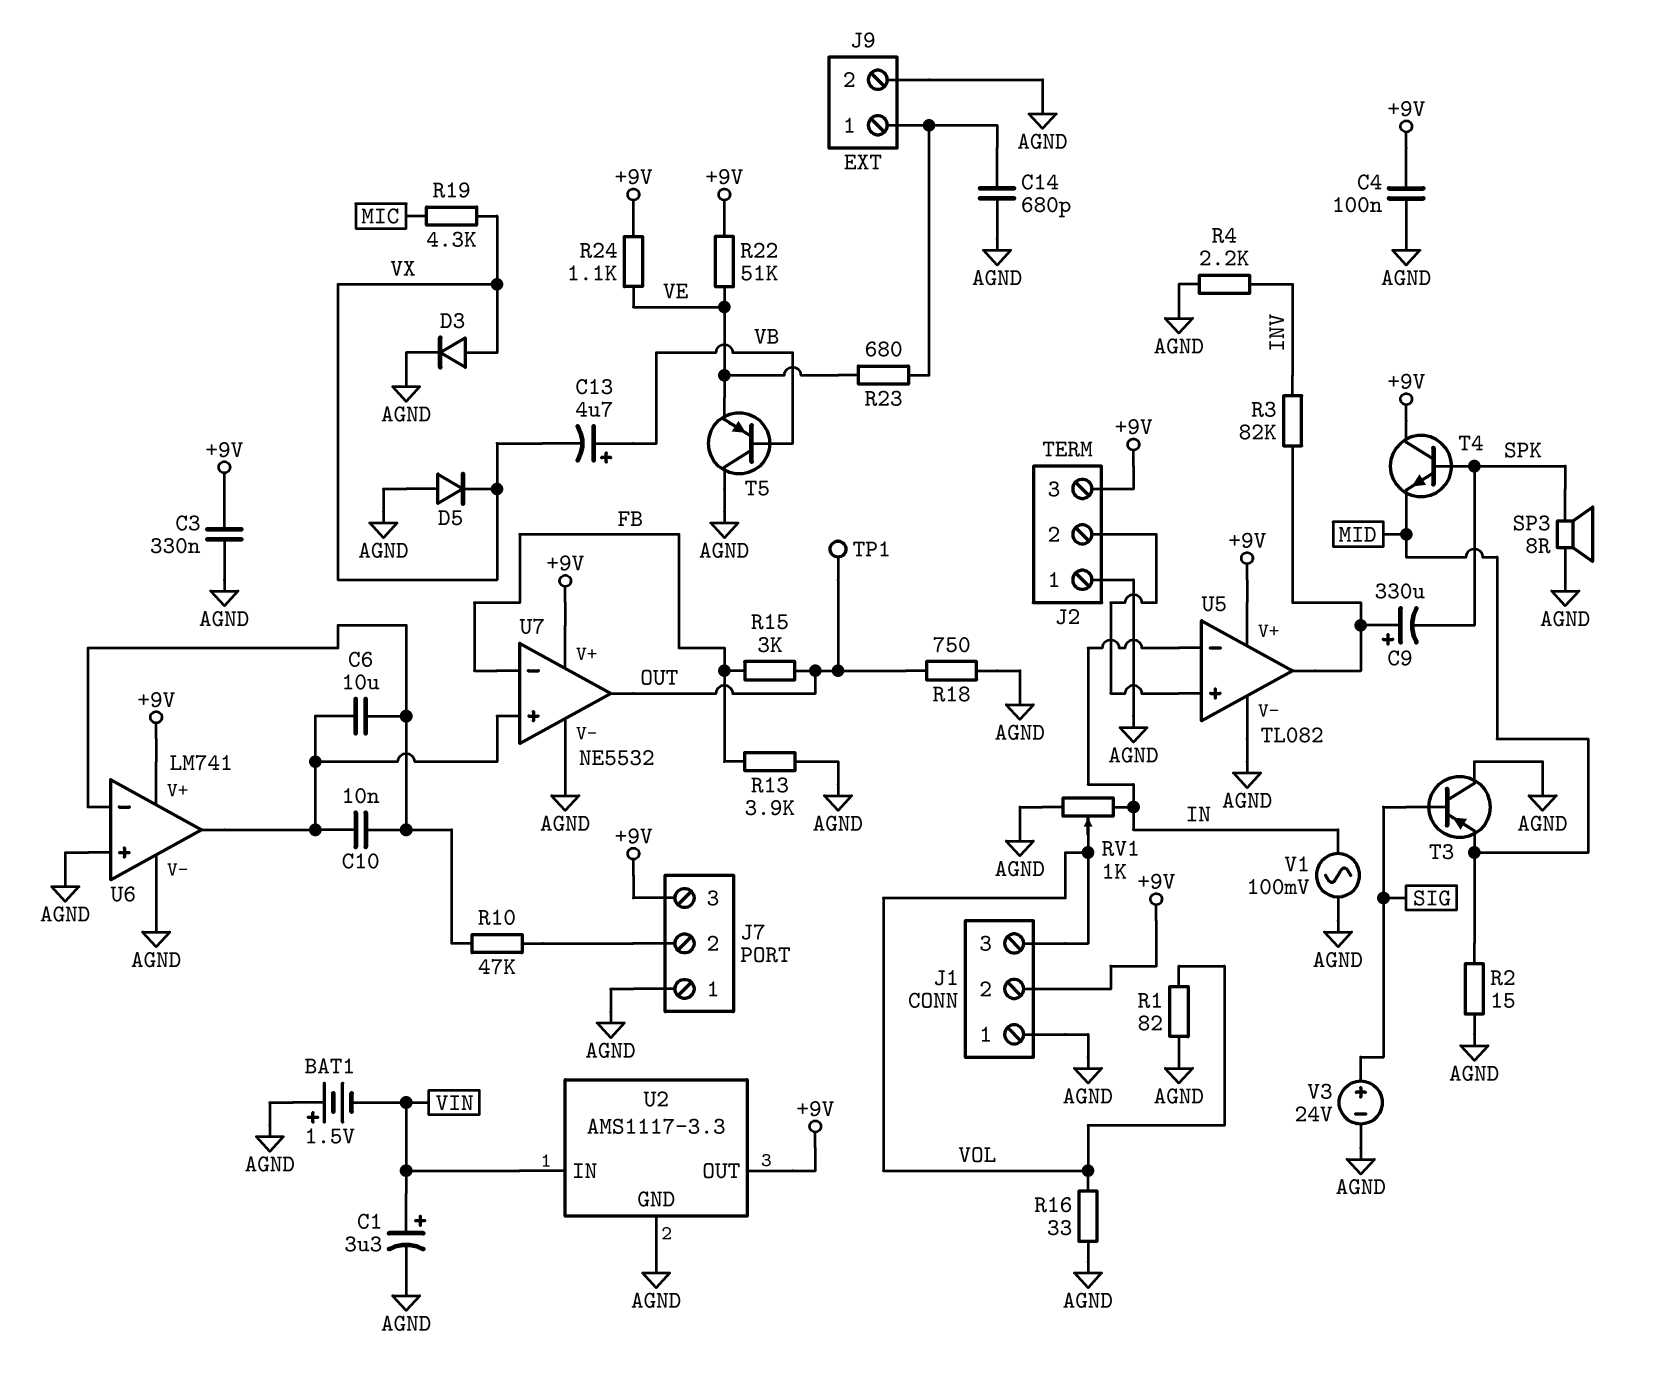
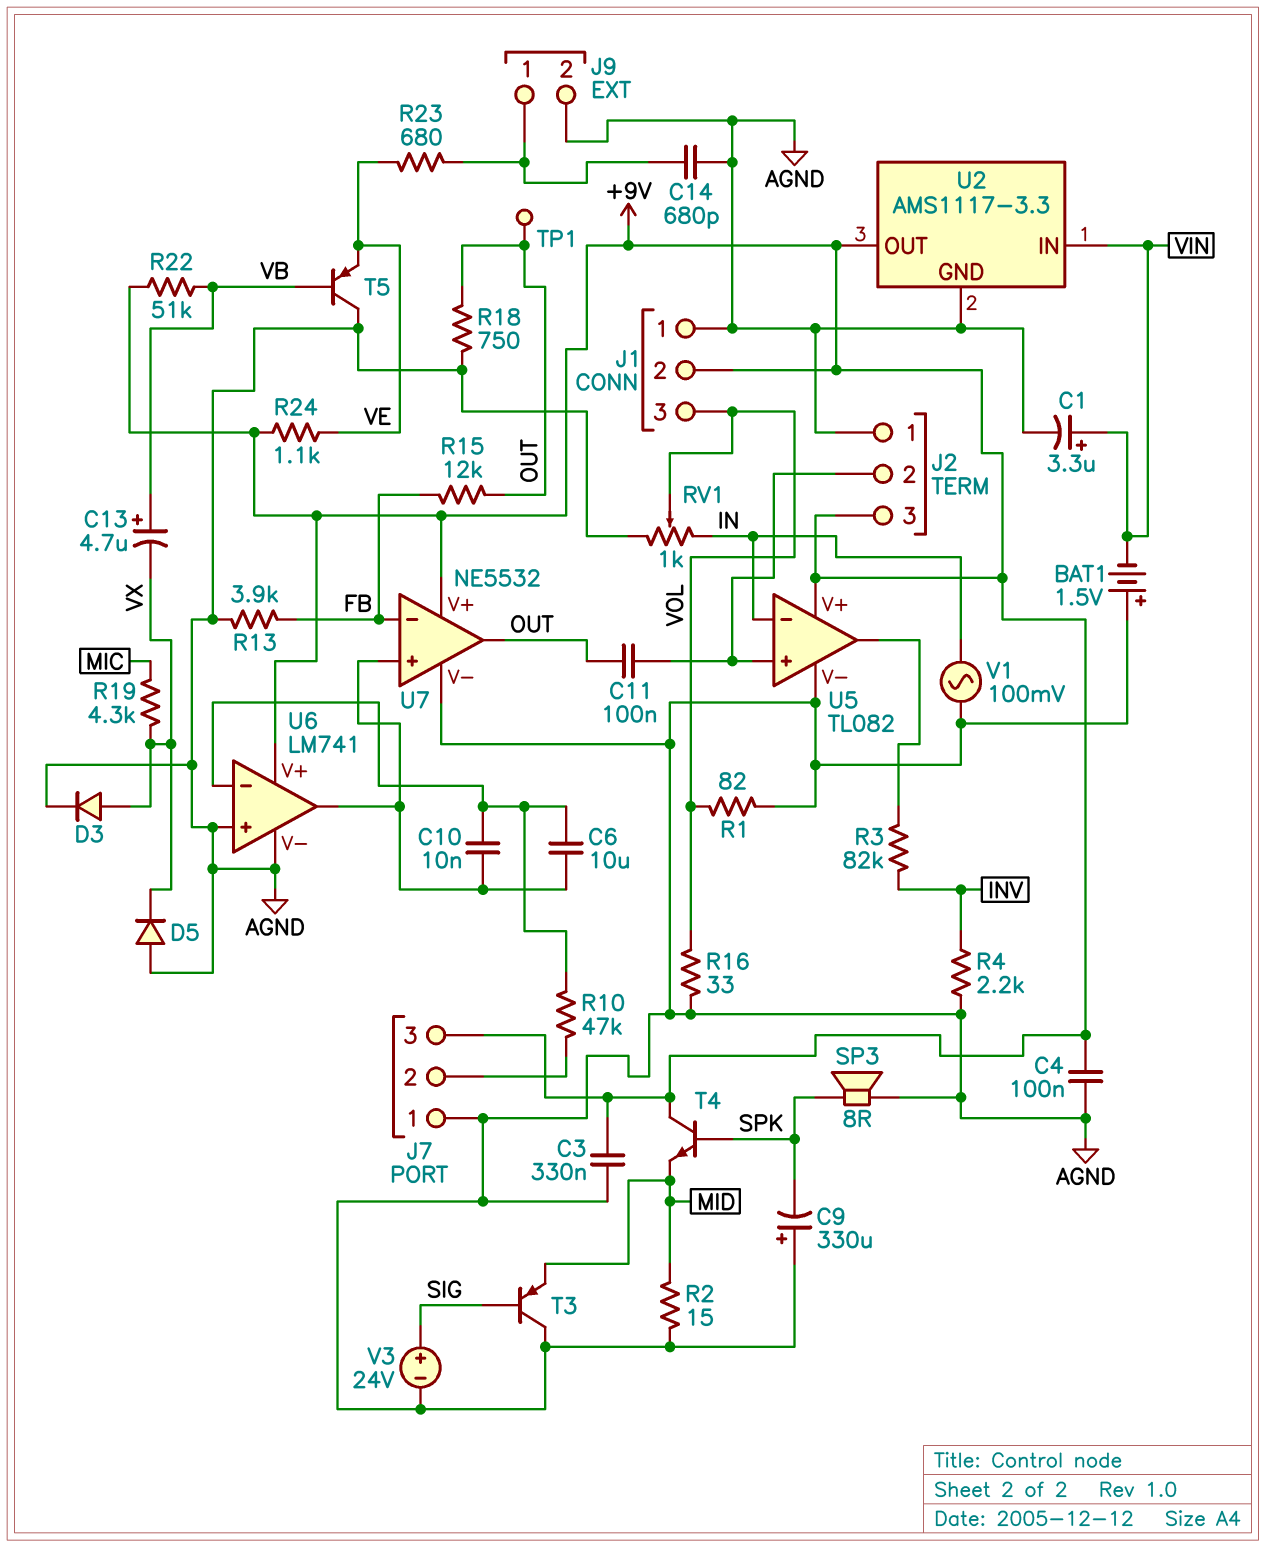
C9: 330uF (plus U5/out, minus SPK) -> 330uF (plus AGND, minus SPK)
C11: none -> 100nF (J2/2, OUT)
R15: 3k (FB, OUT) -> 12k (FB, OUT)
R22: 51k (+9V, VE) -> 51k (+9V, VB)

